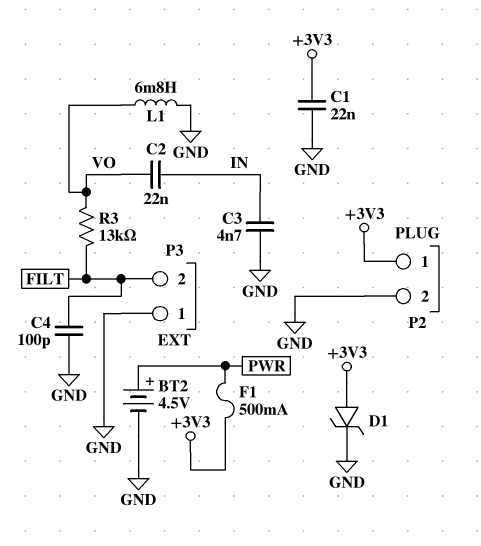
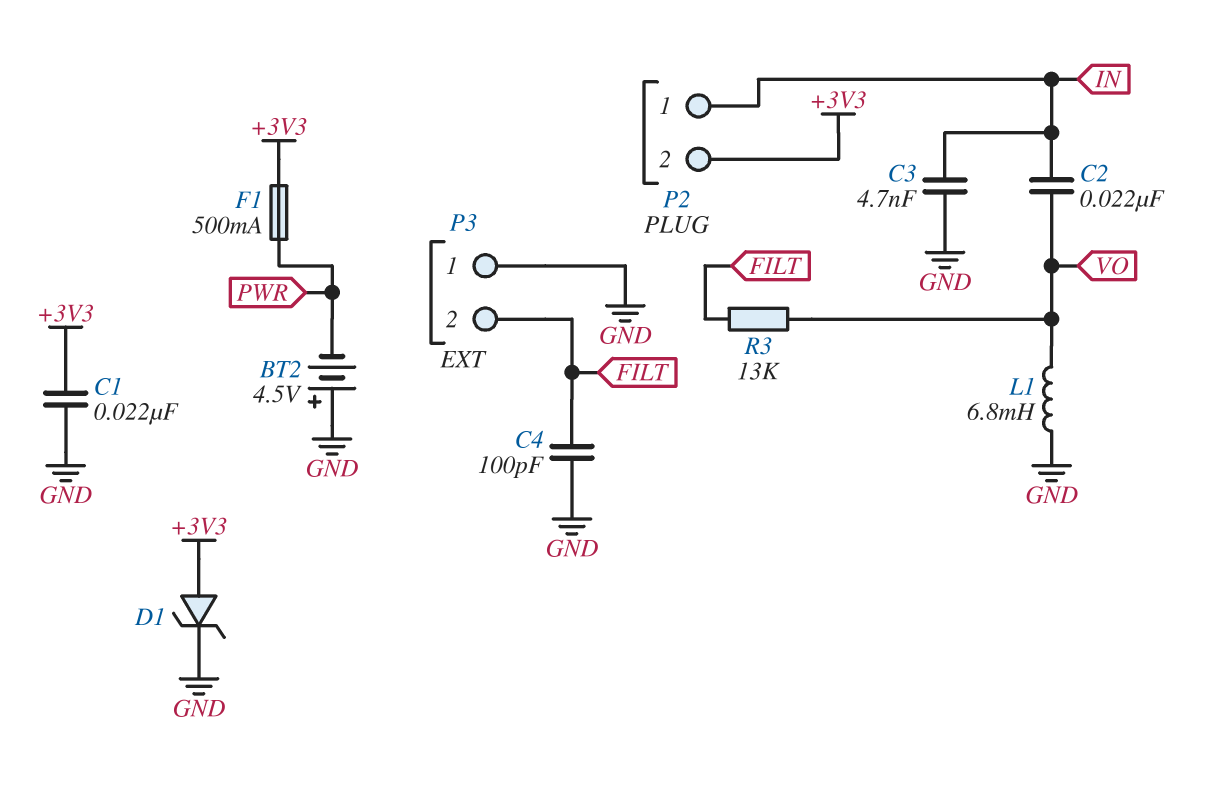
BT2: 4.5V (plus PWR, minus GND) -> 4.5V (plus GND, minus PWR)
P2 pin 1: +3V3 -> IN
P2 pin 2: GND -> +3V3

